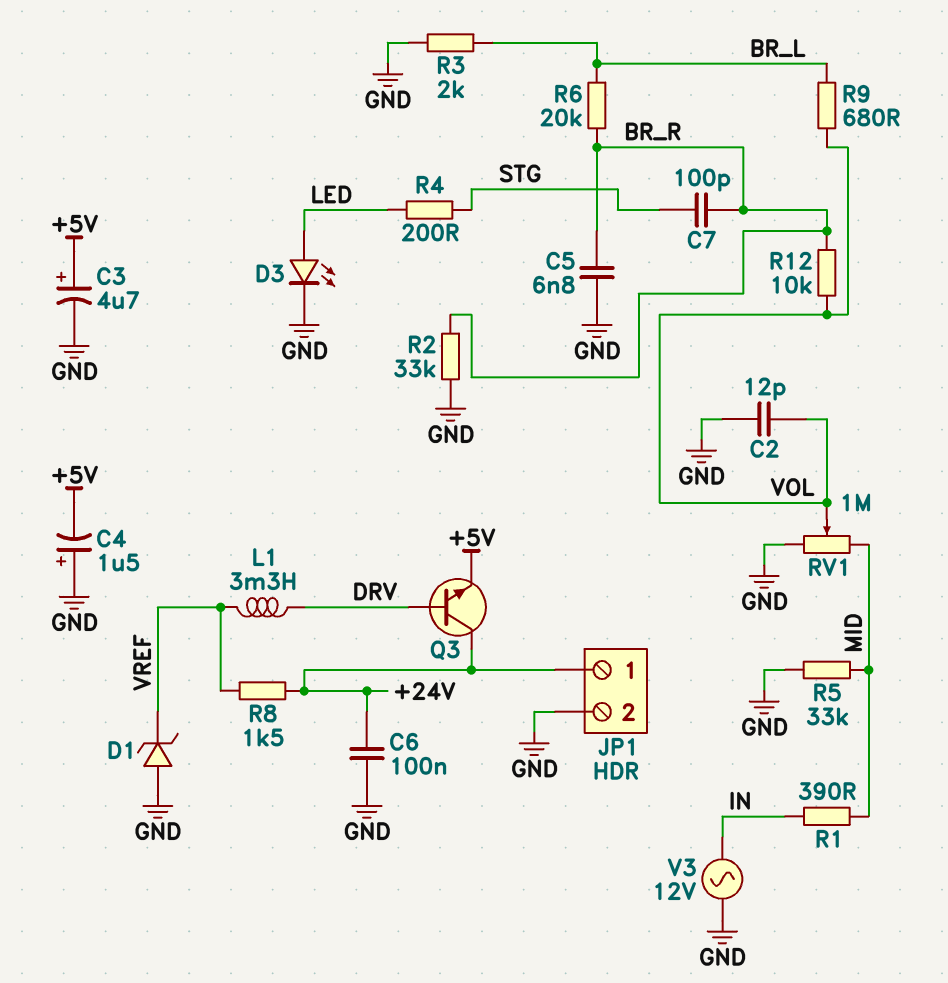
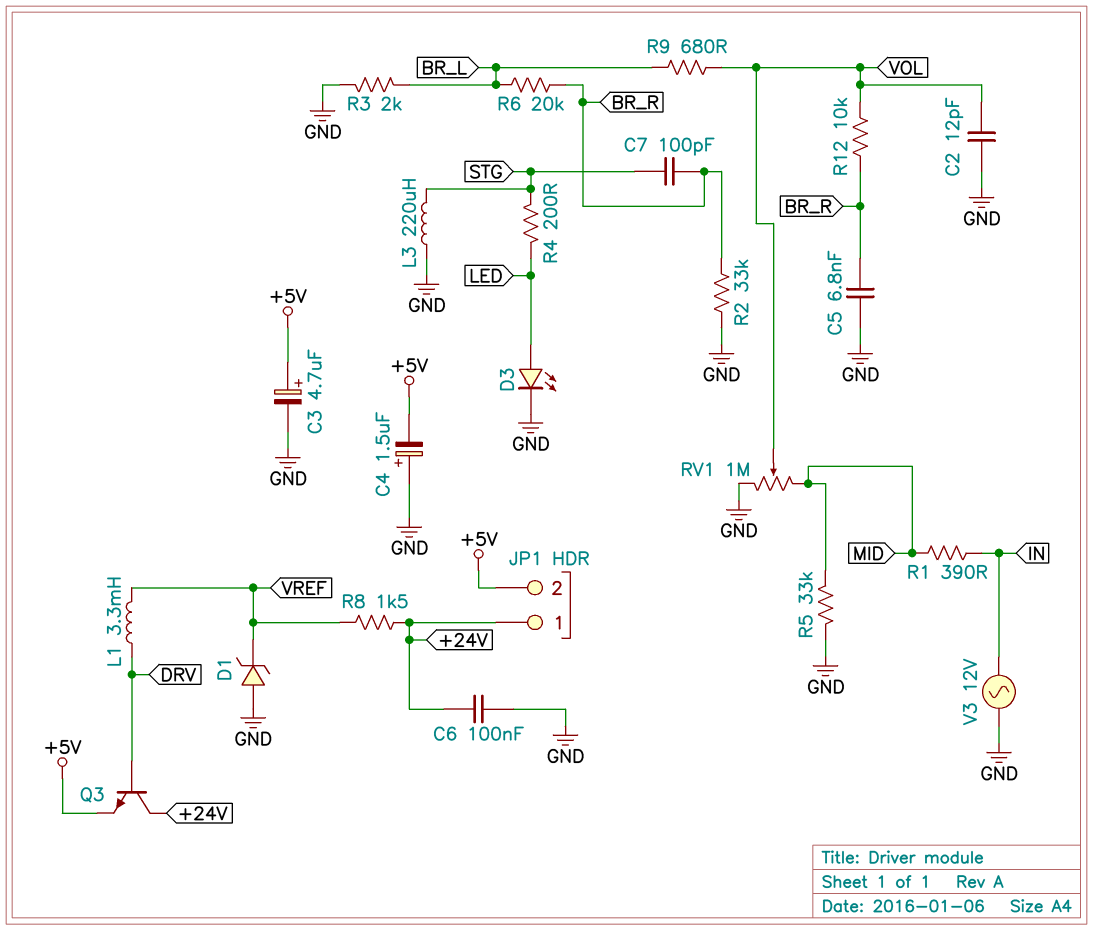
JP1 pin 2: GND -> +5V
L3: none -> 220uH (GND, STG)

